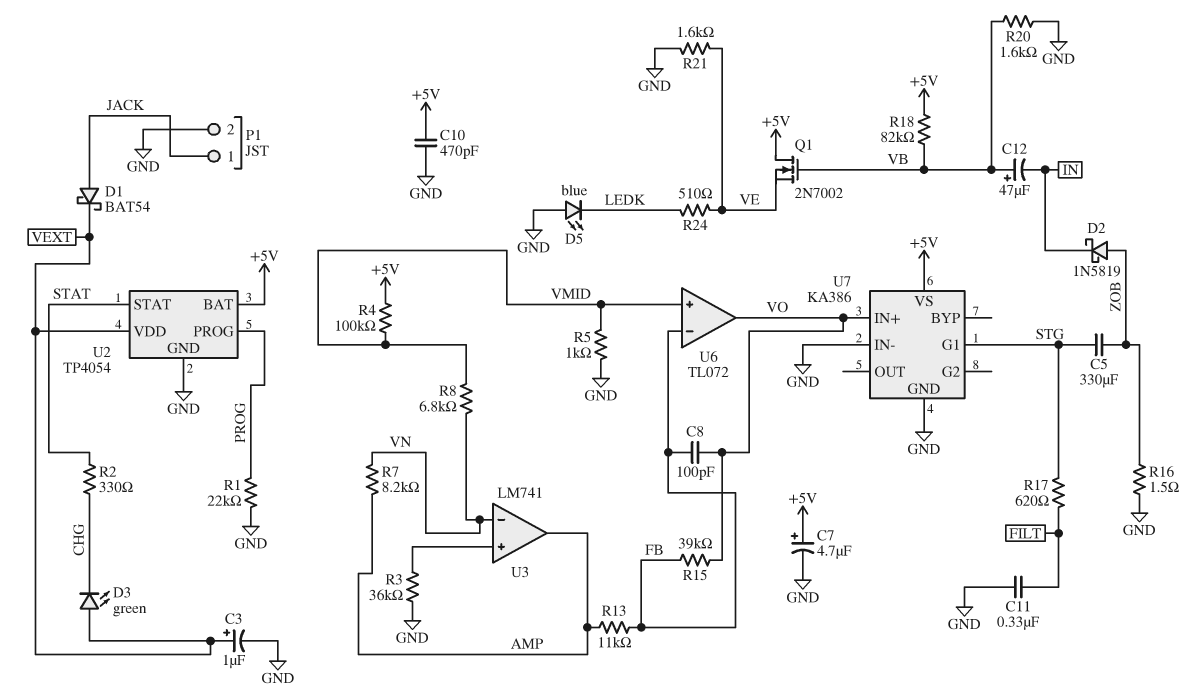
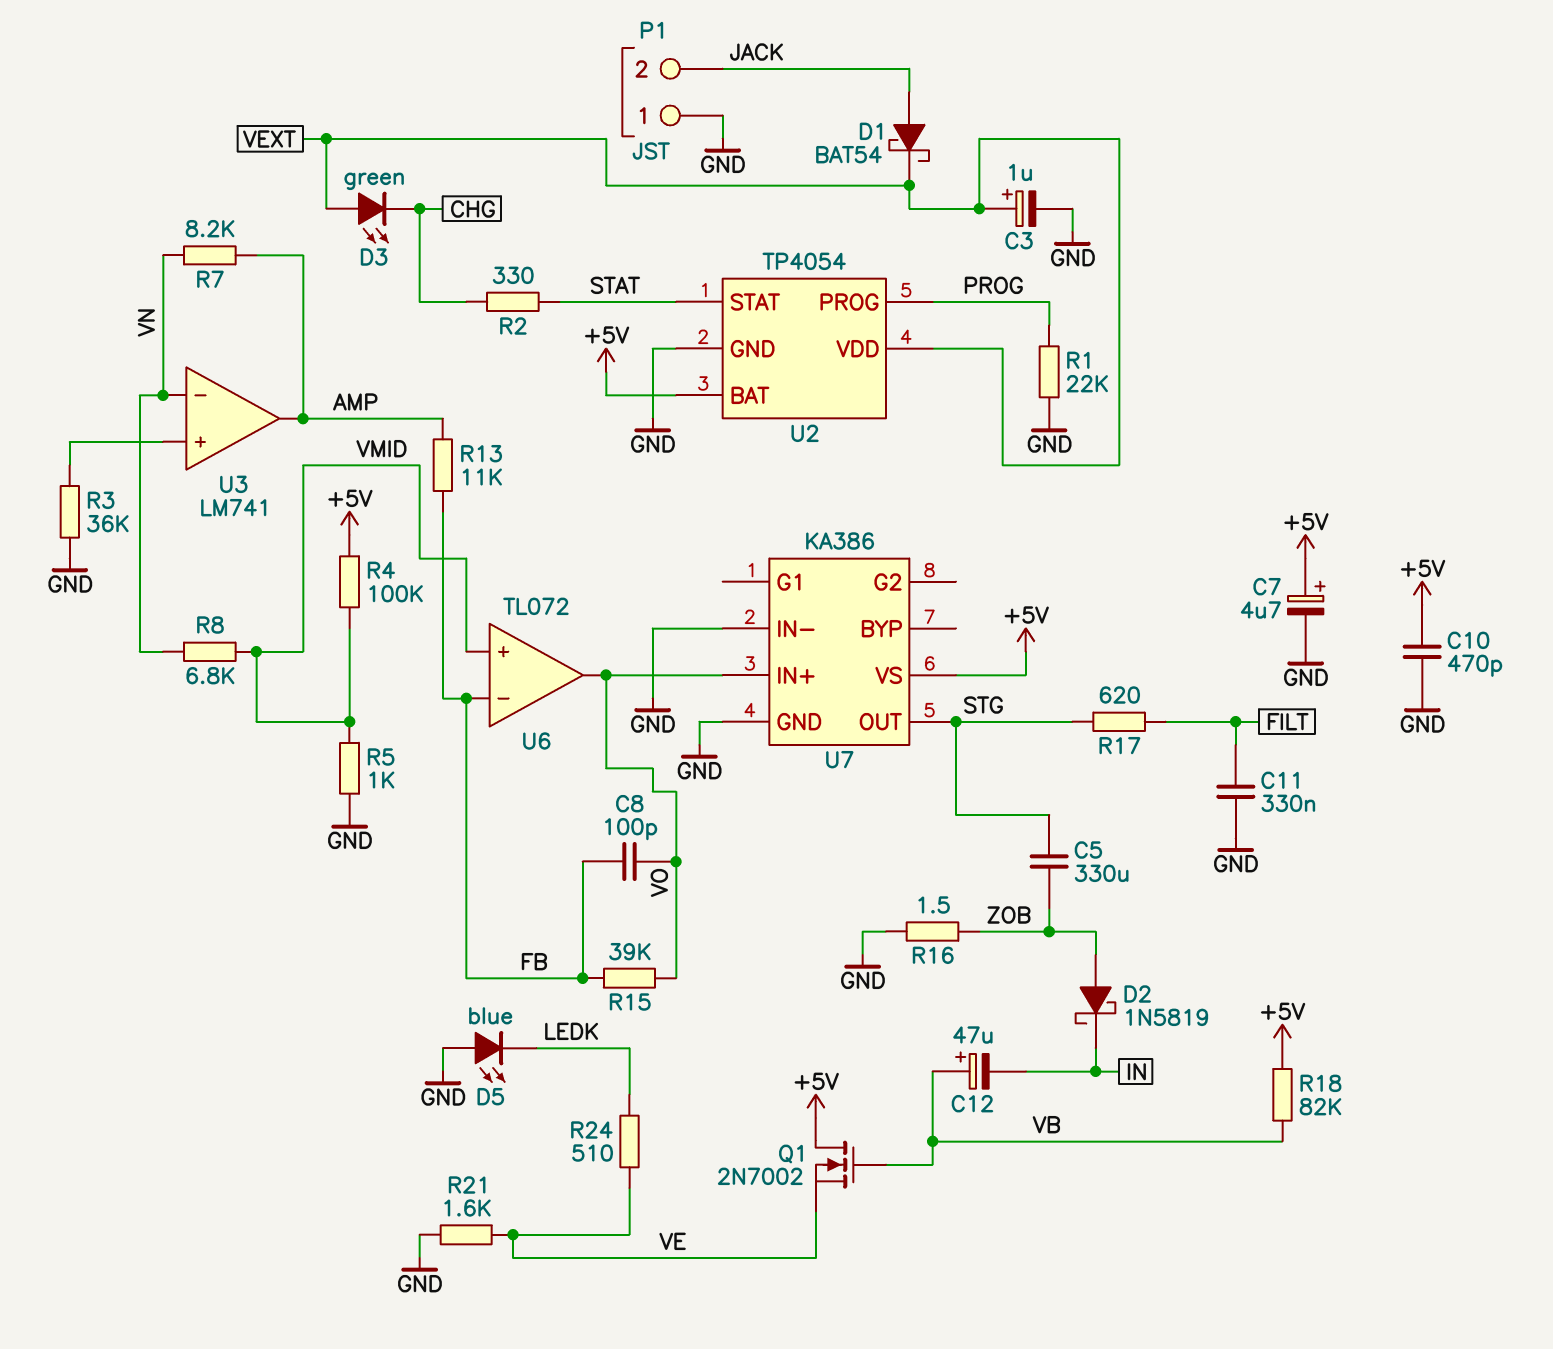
P1 pin 1: JACK -> GND
P1 pin 2: GND -> JACK
R20: 1.6k (GND, VB) -> none
U7 pin G1: STG -> none
U7 pin OUT: none -> STG

